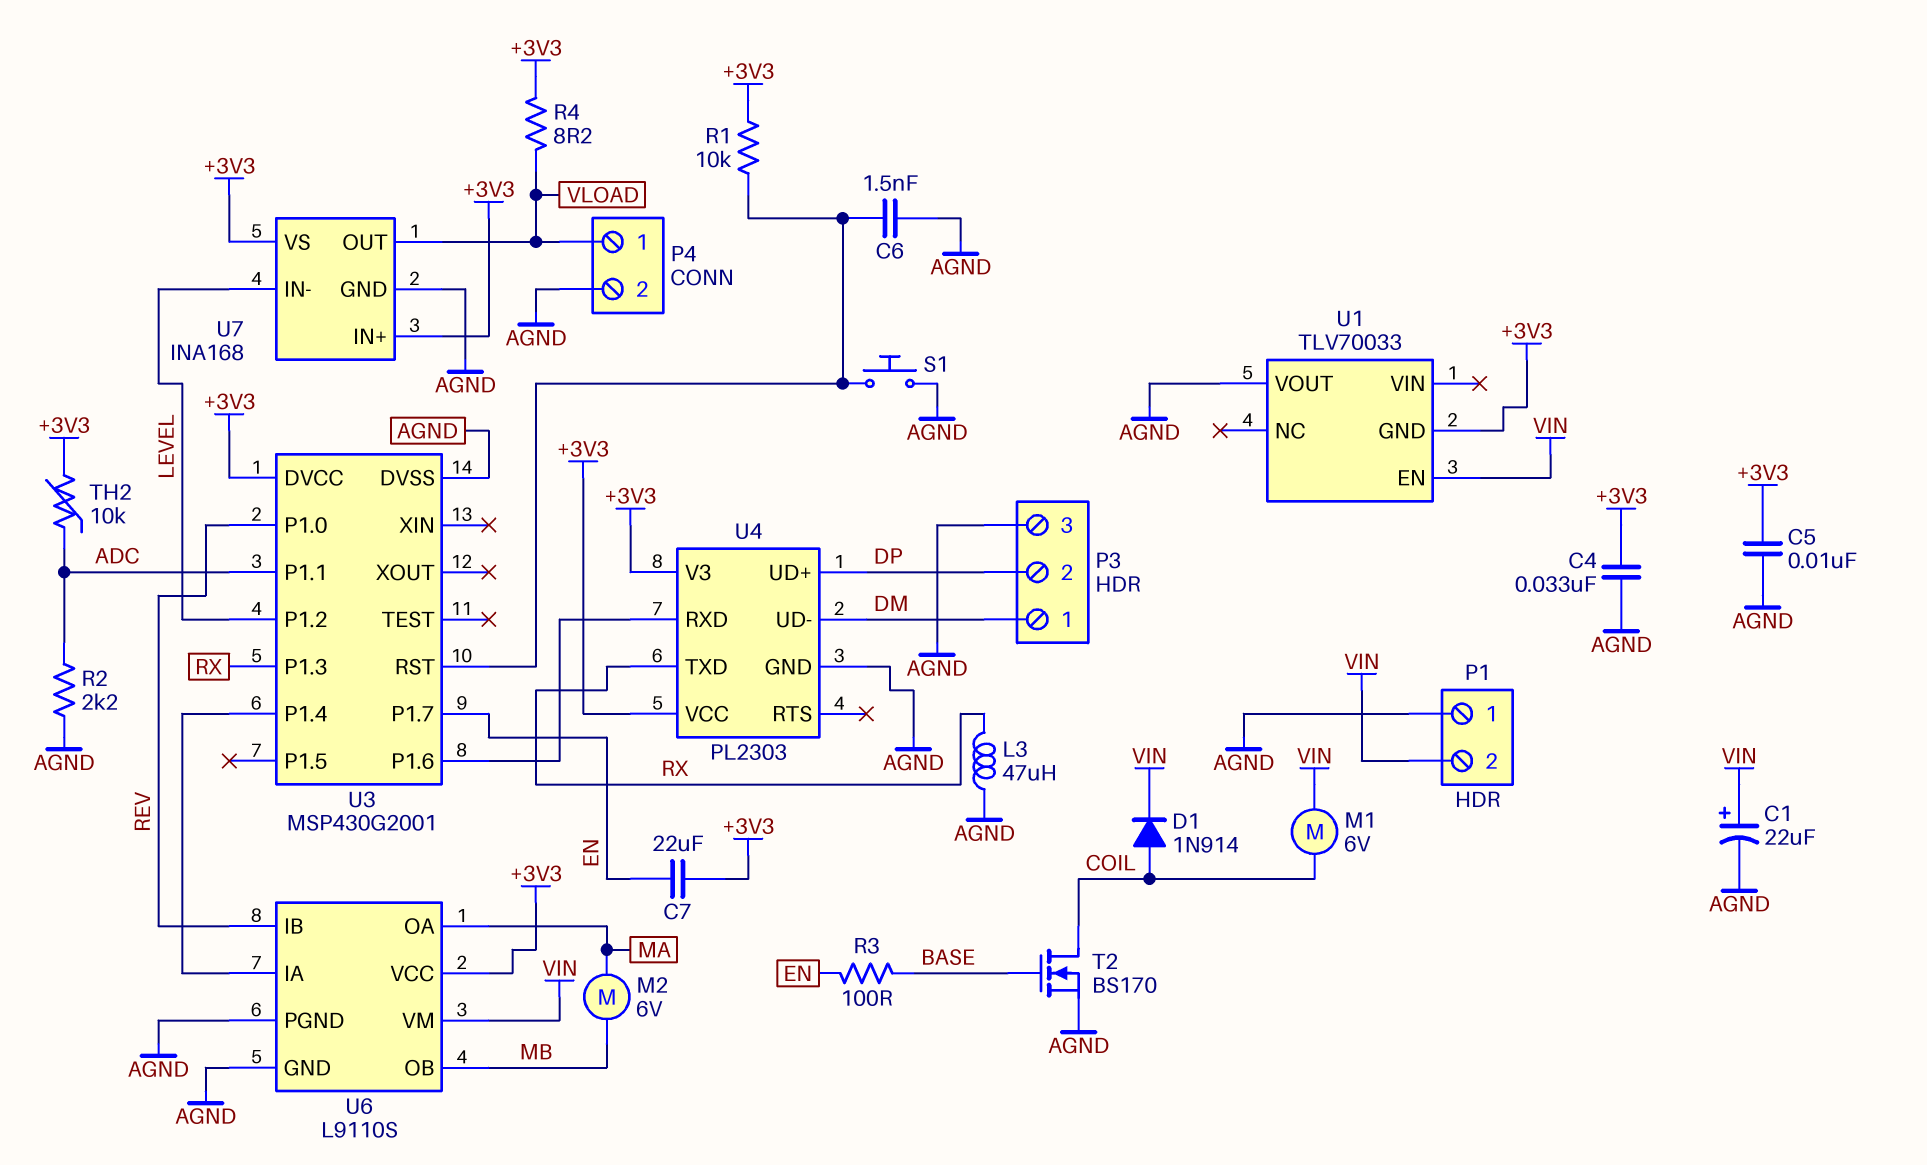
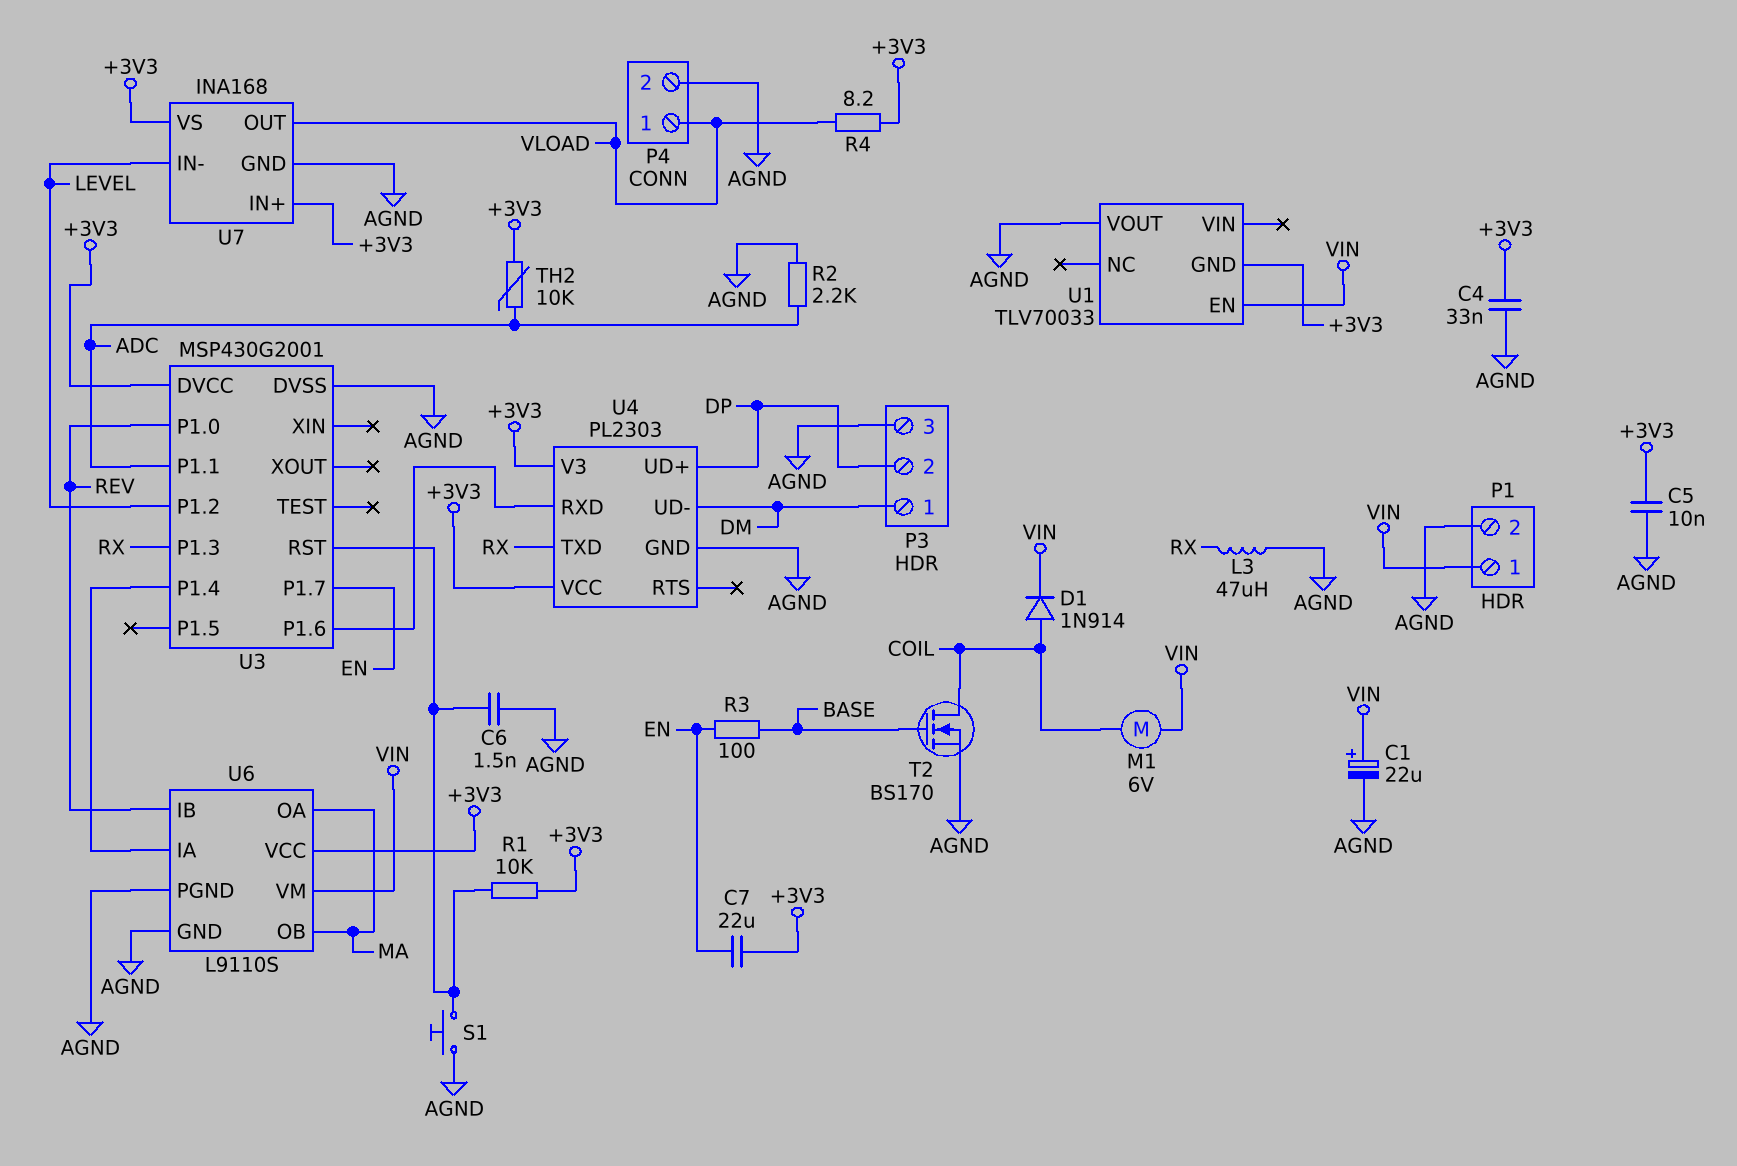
M2: motor 6V (MA, MB) -> none
P1 pin 1: AGND -> VIN
P1 pin 2: VIN -> AGND
U6 pin OB: MB -> MA

